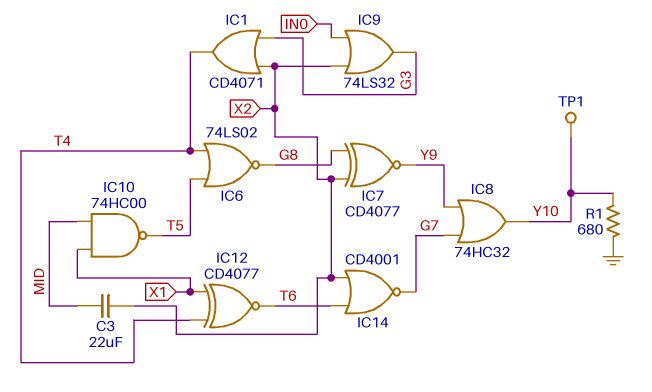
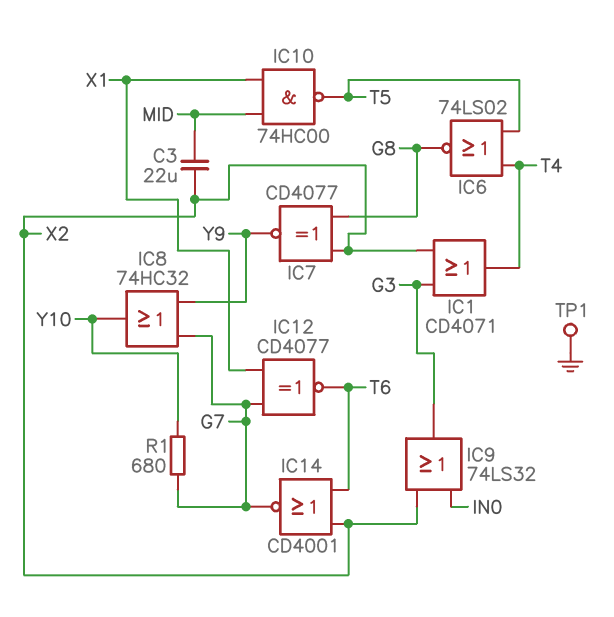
IC12: XNOR CD4077 (in T4, in X1, out T6) -> XNOR CD4077 (in G7, in X1, out T6)
R1: 680 (GND, Y10) -> 680 (G7, Y10)
TP1: test point (Y10) -> test point (GND)

